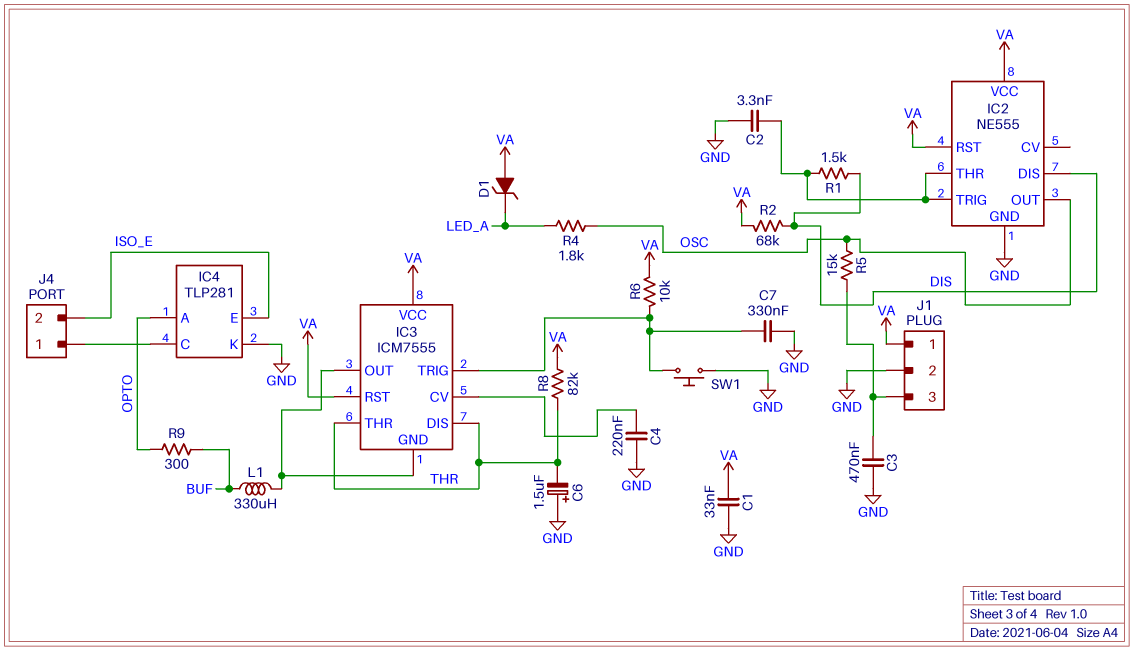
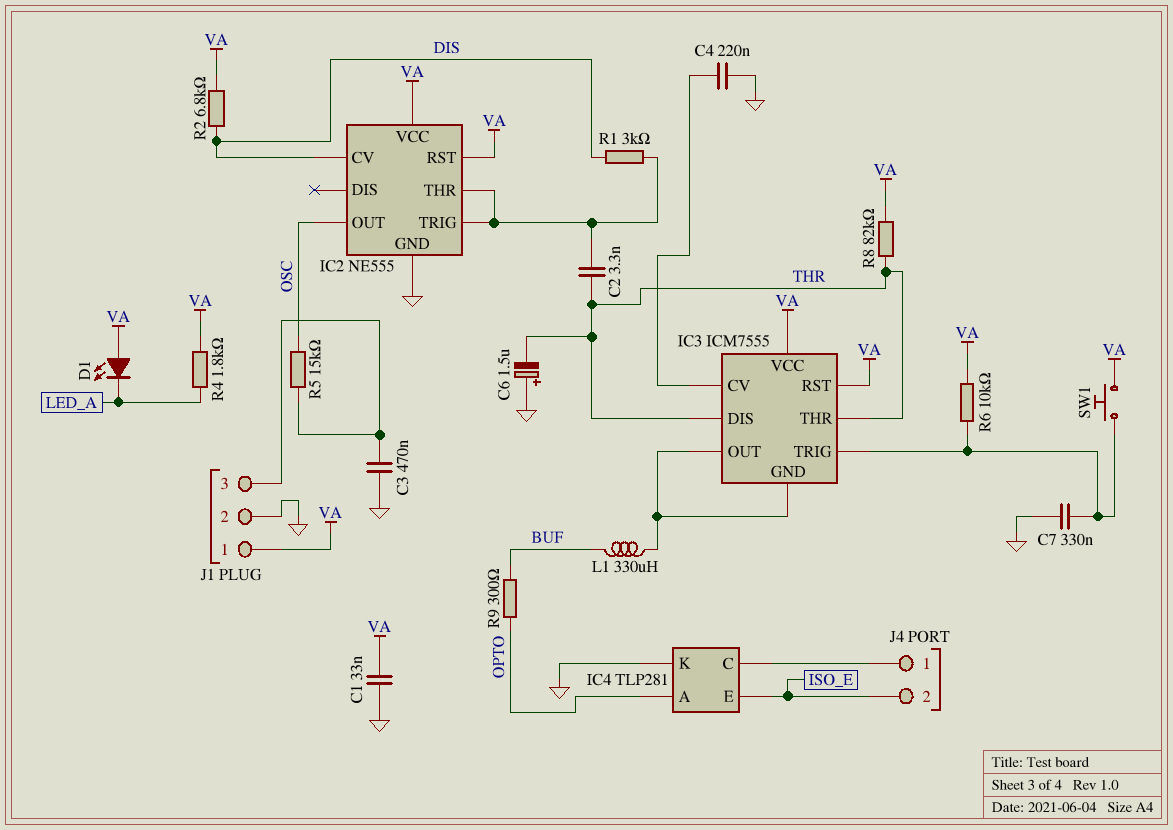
C2: 3.3nF (GND, IC2/THR) -> 3.3nF (IC2/THR, THR)
D1: zener (A VA, K LED_A) -> LED (A VA, K LED_A)
IC2 pin CV: none -> DIS
IC2 pin DIS: DIS -> none
R1: 1.5k (DIS, IC2/THR) -> 3k (DIS, IC2/THR)
R2: 68k (DIS, VA) -> 6.8k (DIS, VA)
R4: 1.8k (LED_A, OSC) -> 1.8k (LED_A, VA)
SW1: button (GND, IC3/TRIG) -> button (IC3/TRIG, VA)

